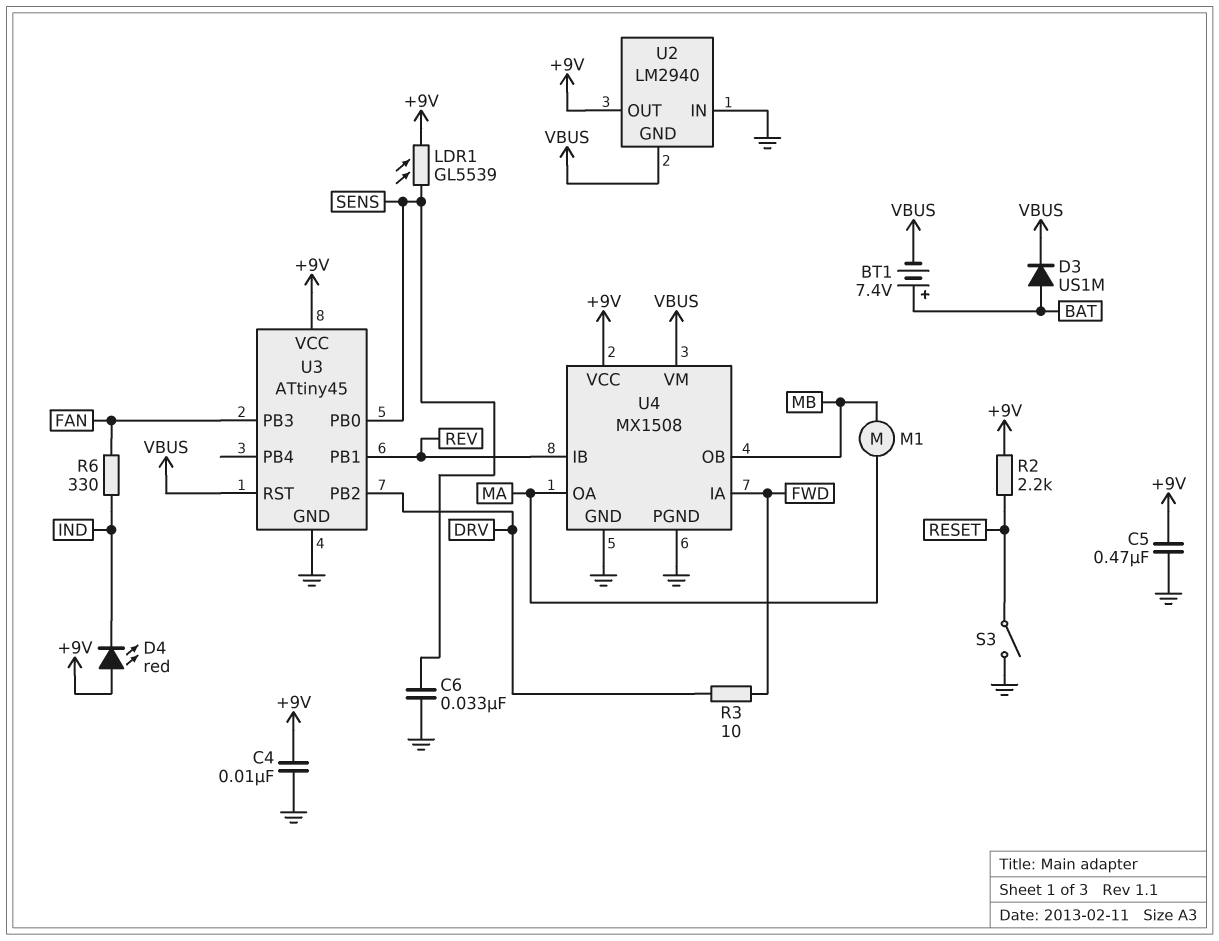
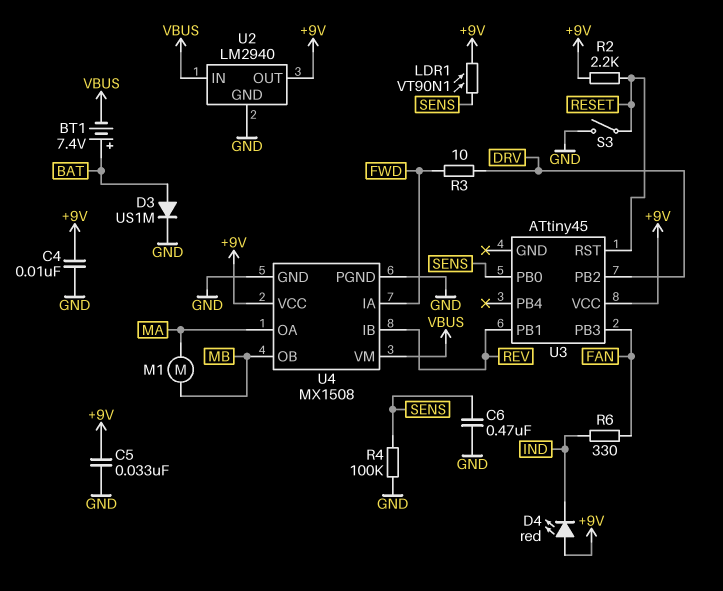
C5: 470nF (+9V, GND) -> 33nF (+9V, GND)
C6: 33nF (GND, SENS) -> 470nF (GND, SENS)
D3: diode US1M (A BAT, K VBUS) -> diode US1M (A BAT, K GND)
LDR1: GL5539 (+9V, SENS) -> VT90N1 (+9V, SENS)
R4: none -> 100k (GND, SENS)
U2 pin GND: VBUS -> GND
U2 pin IN: GND -> VBUS
U3 pin GND: GND -> none
U3 pin RST: VBUS -> RESET

